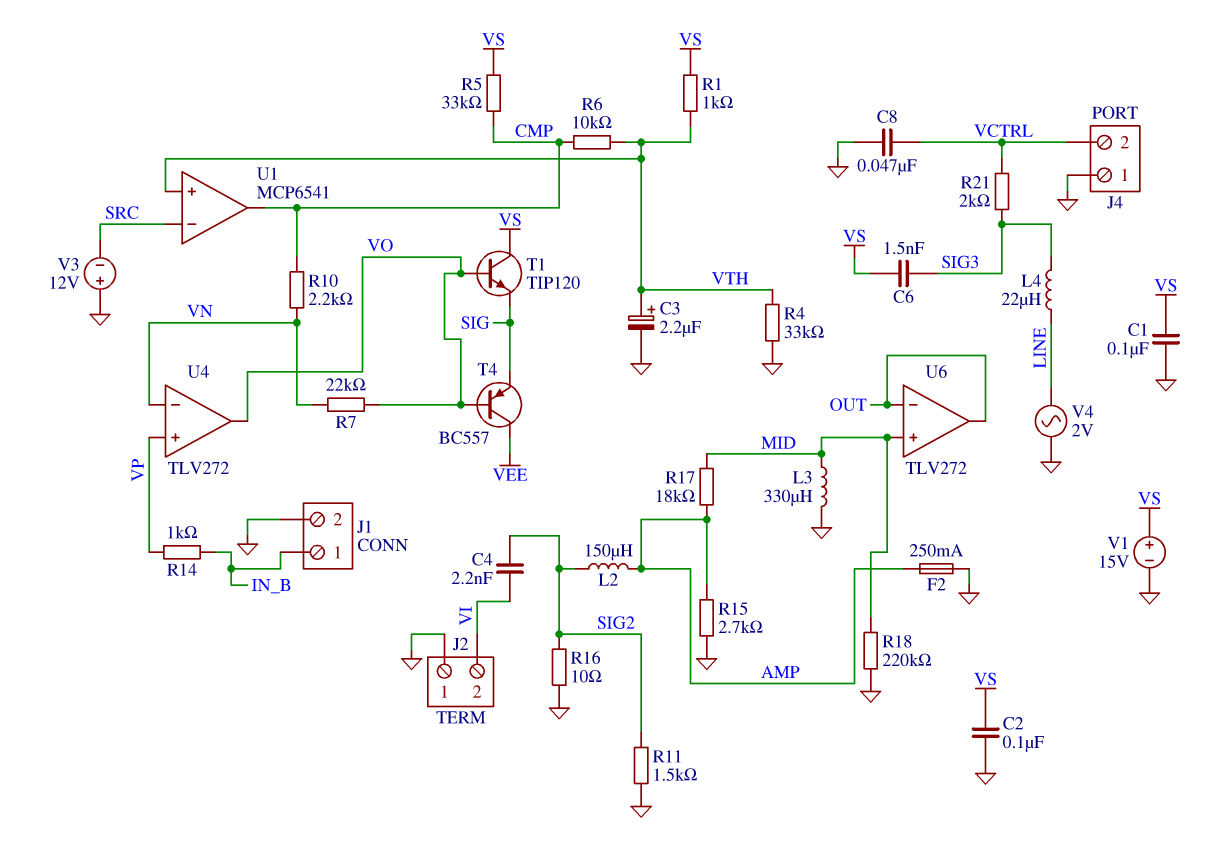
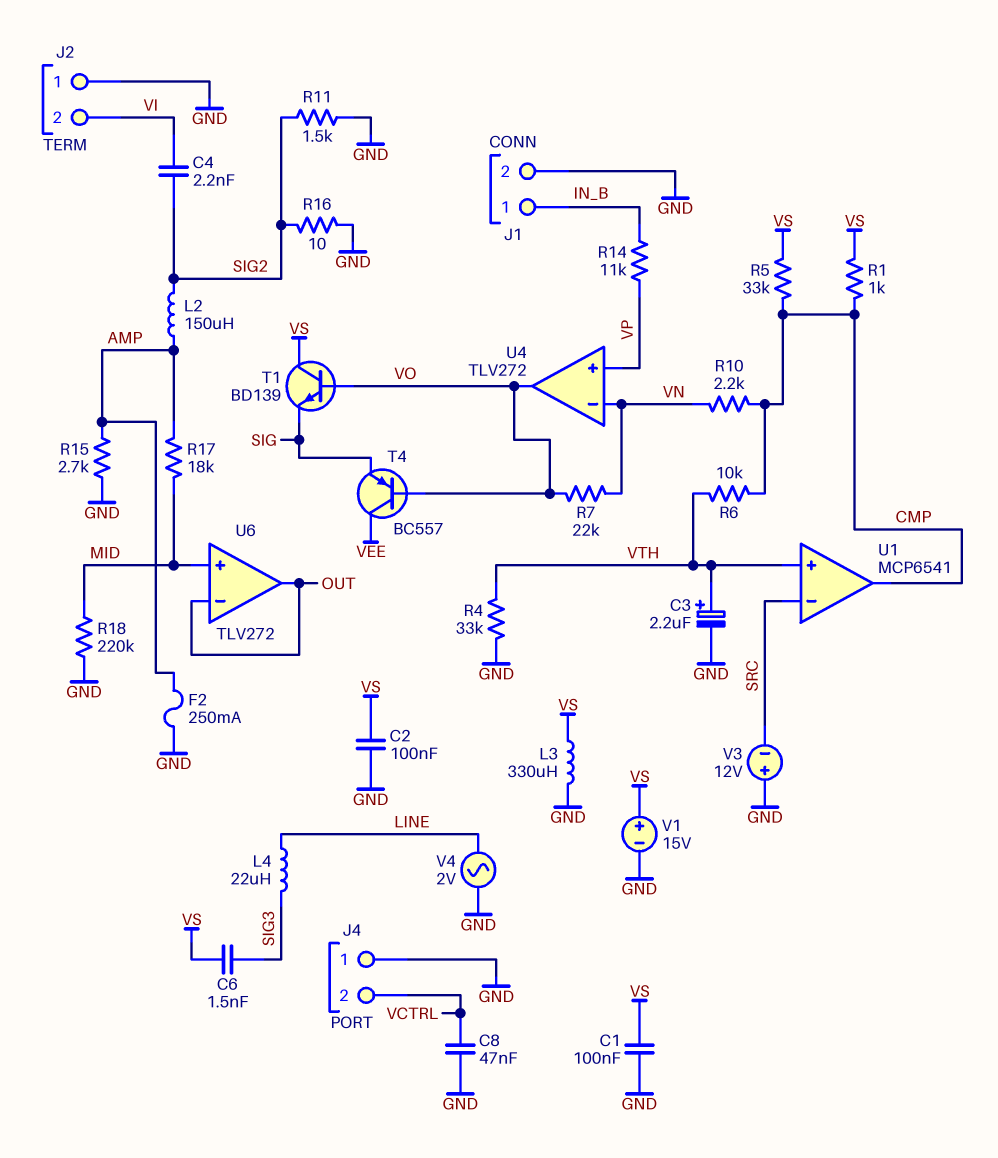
L3: 330uH (GND, MID) -> 330uH (GND, VS)
R1: 1k (VS, VTH) -> 1k (CMP, VS)
R14: 1k (IN_B, VP) -> 11k (IN_B, VP)
R21: 2k (SIG3, VCTRL) -> none
T1: NPN TIP120 (B VO, C VS, E SIG) -> NPN BD139 (B VO, C VS, E SIG)

